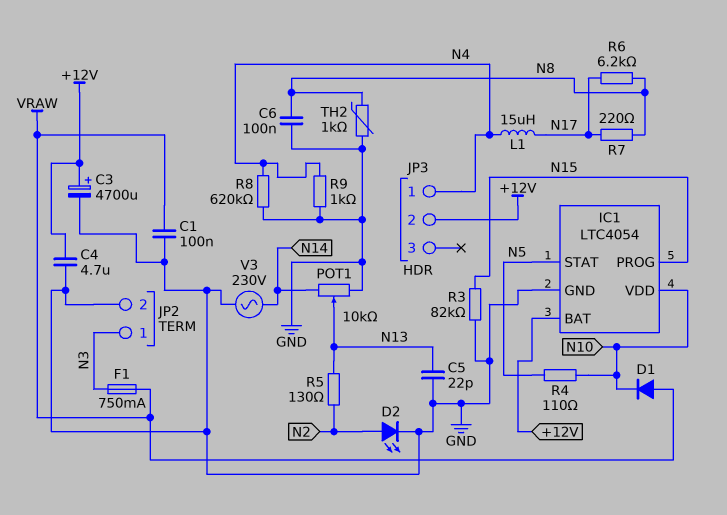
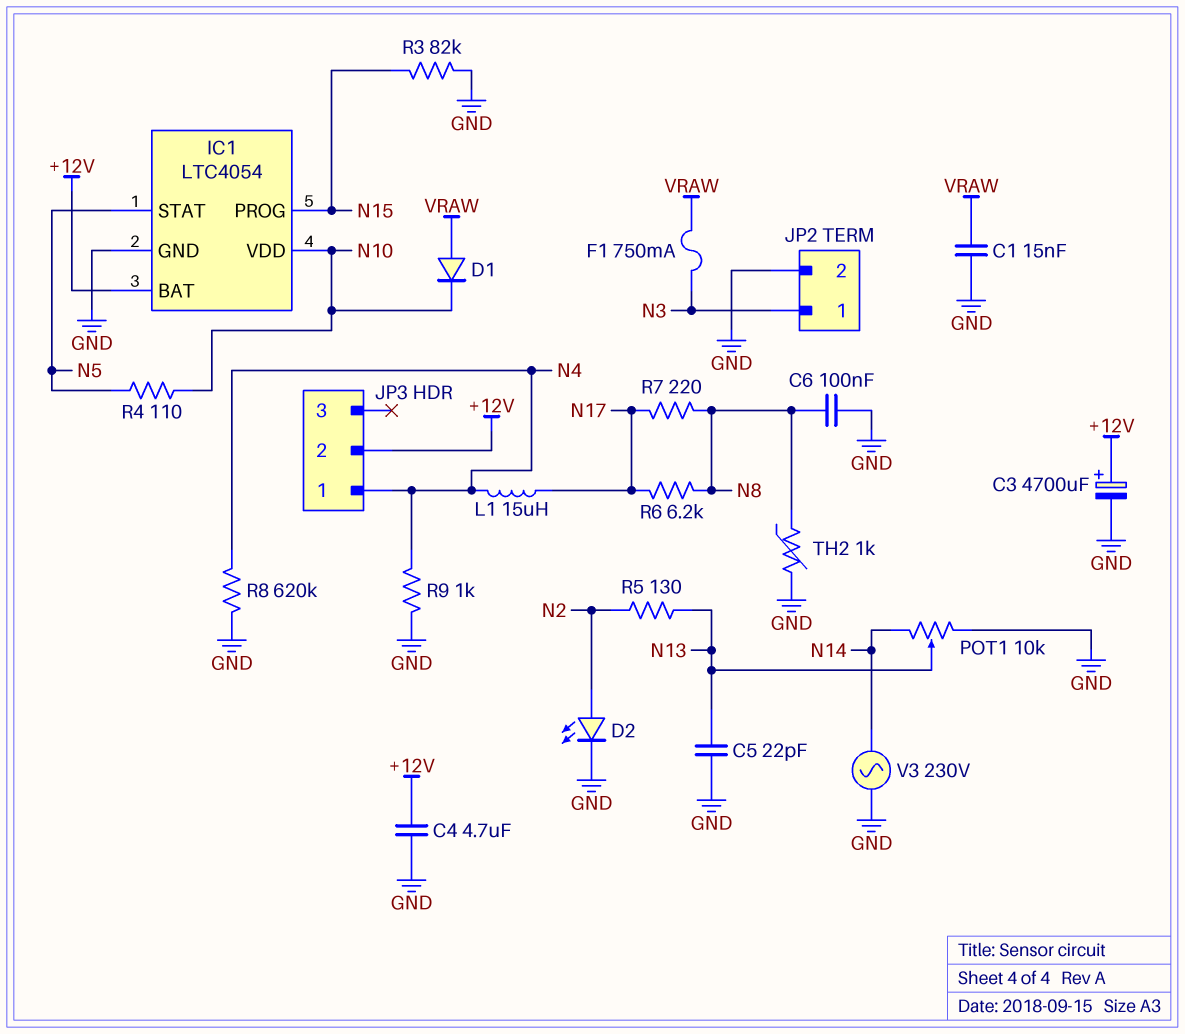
C1: 100nF (GND, VRAW) -> 15nF (GND, VRAW)

